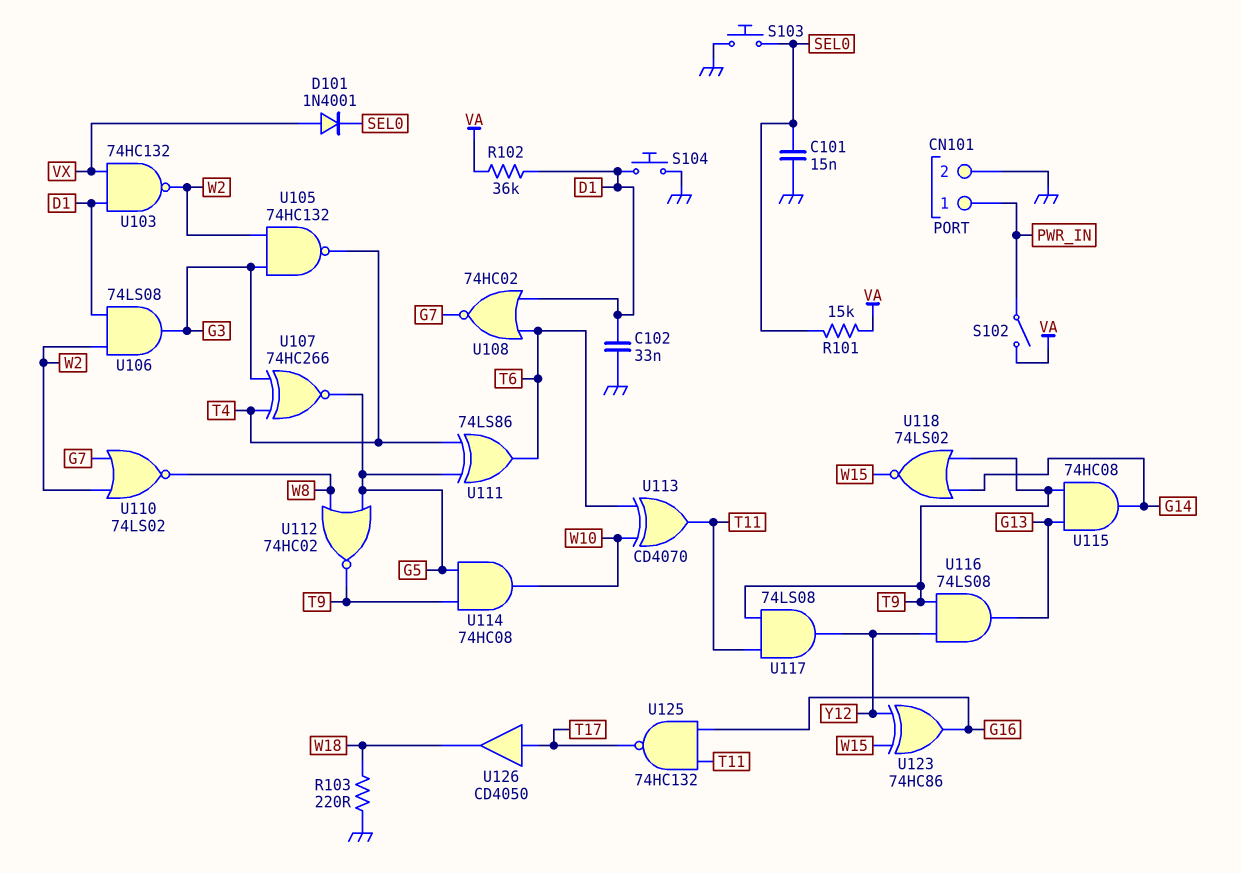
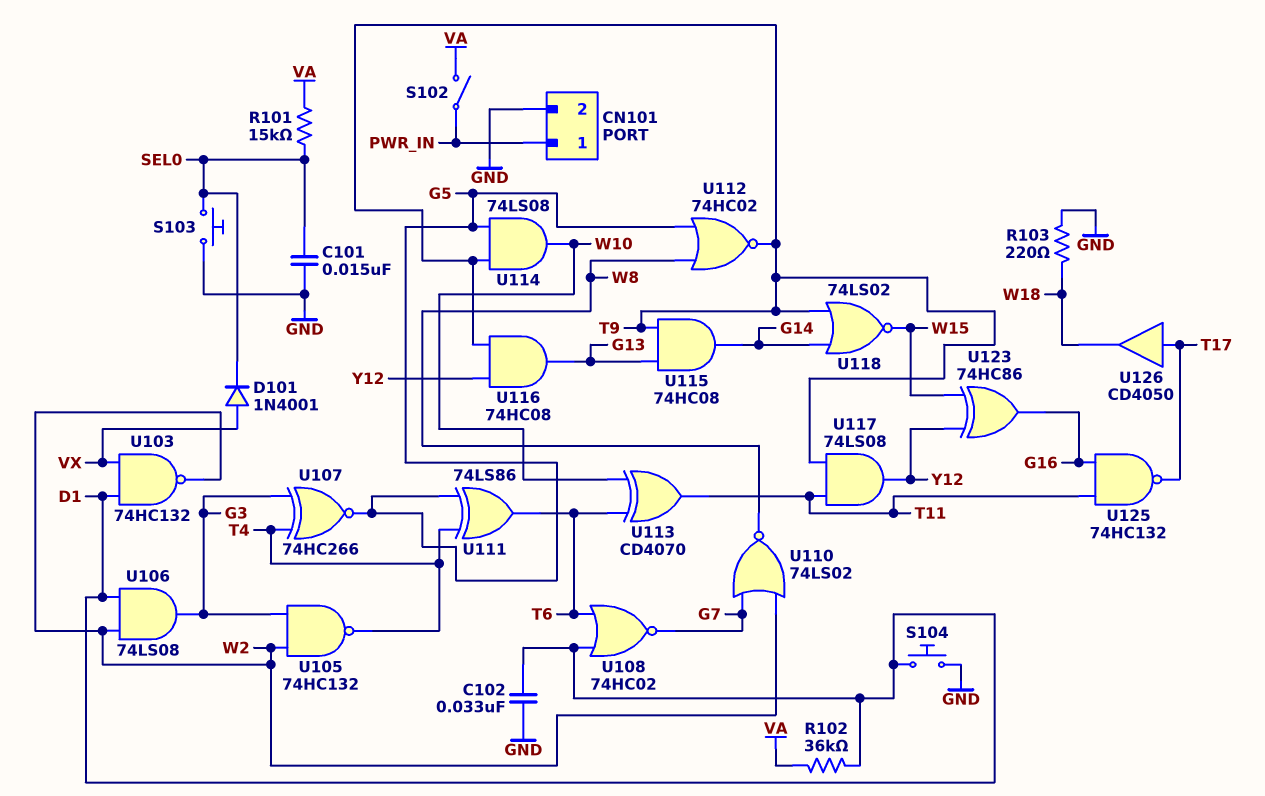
U114: AND 74HC08 (in G5, in T9, out W10) -> AND 74LS08 (in G5, in T9, out W10)
U116: AND 74LS08 (in T9, in Y12, out G13) -> AND 74HC08 (in T9, in Y12, out G13)

